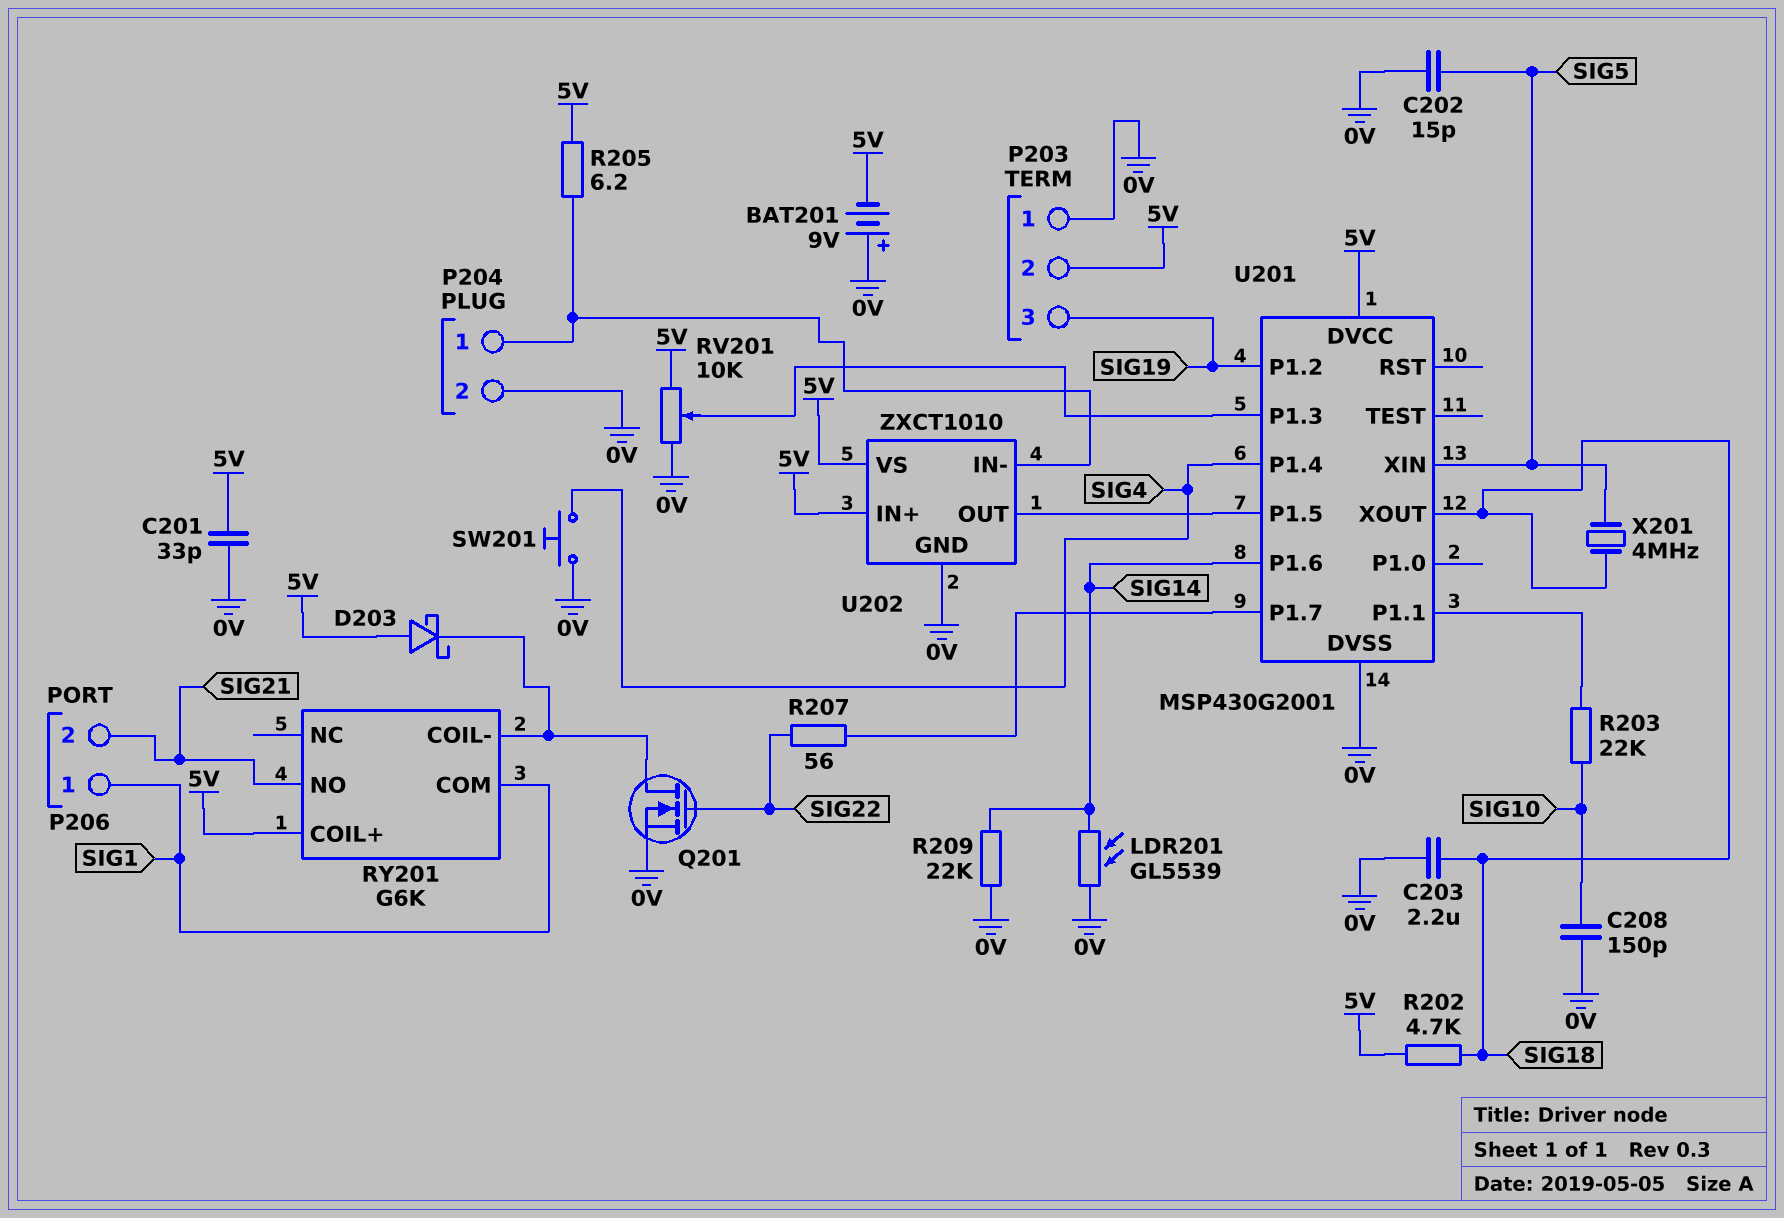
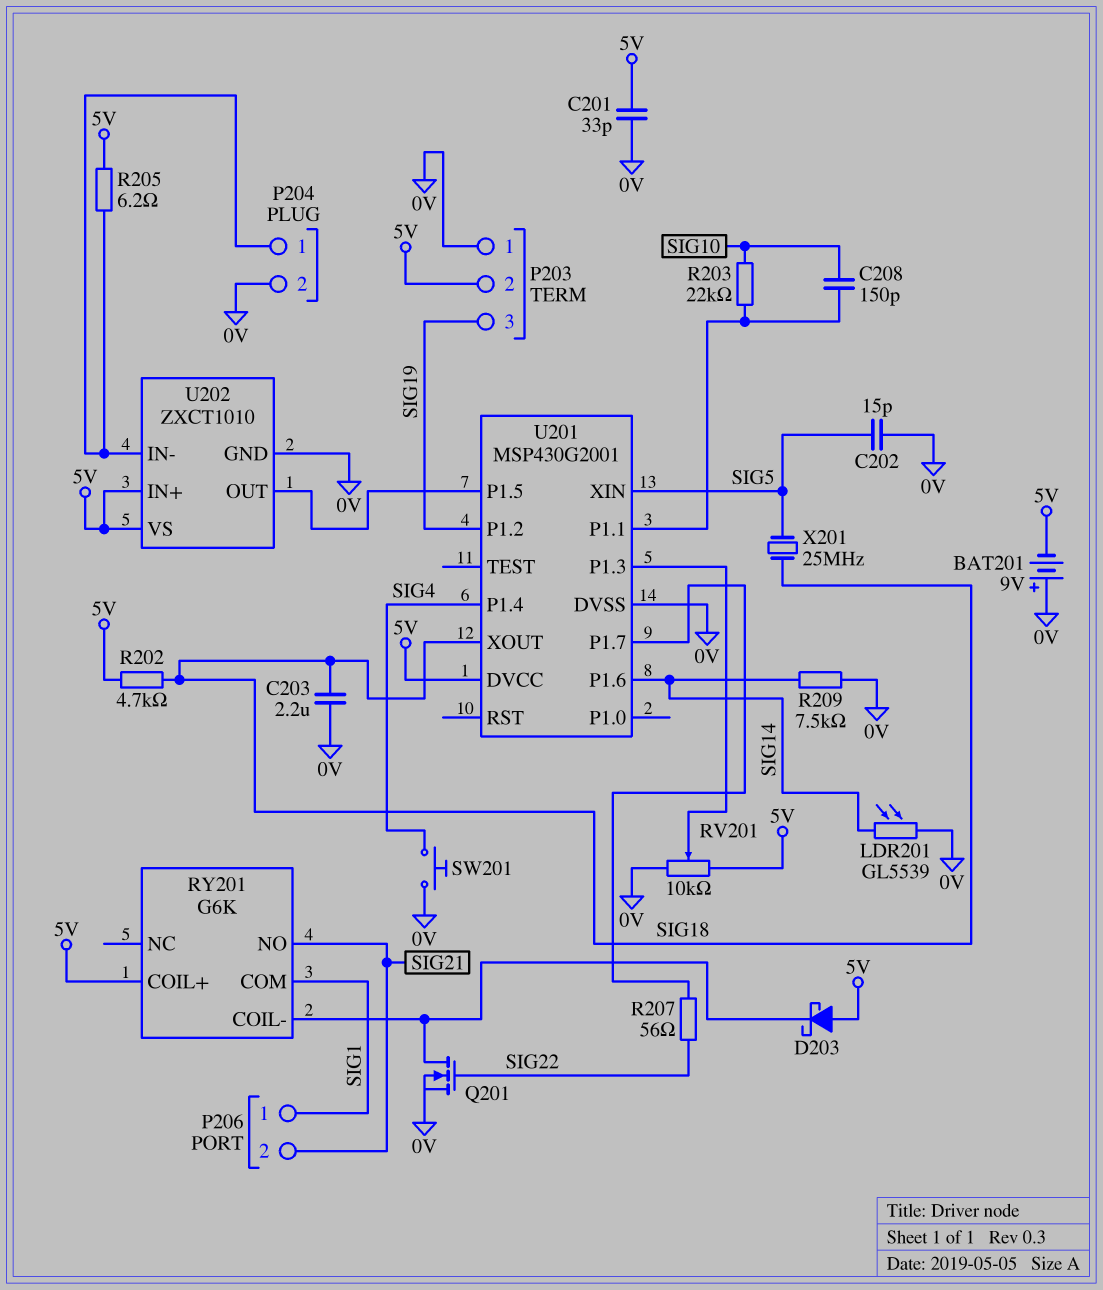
C208: 150pF (0V, SIG10) -> 150pF (SIG10, U201/P1.1)
R209: 22k (0V, SIG14) -> 7.5k (0V, SIG14)
X201: 4MHz (SIG5, SIG18) -> 25MHz (SIG5, SIG18)

